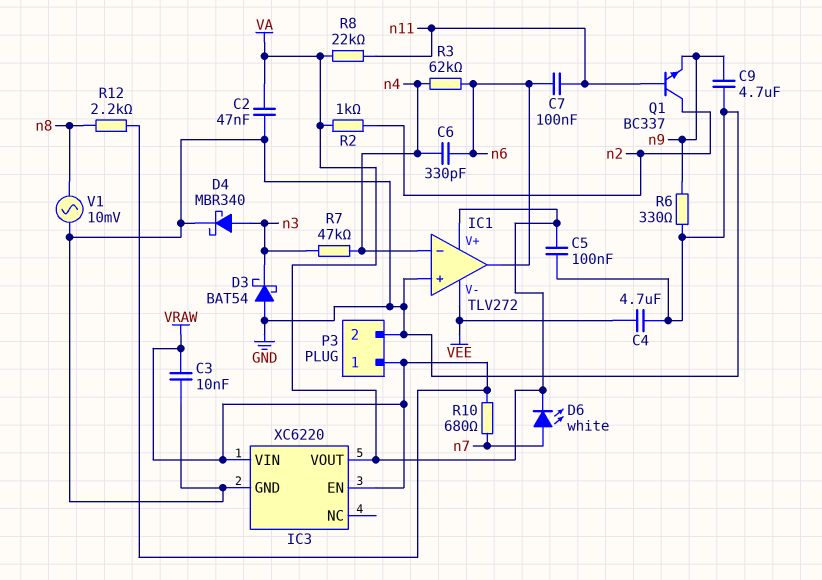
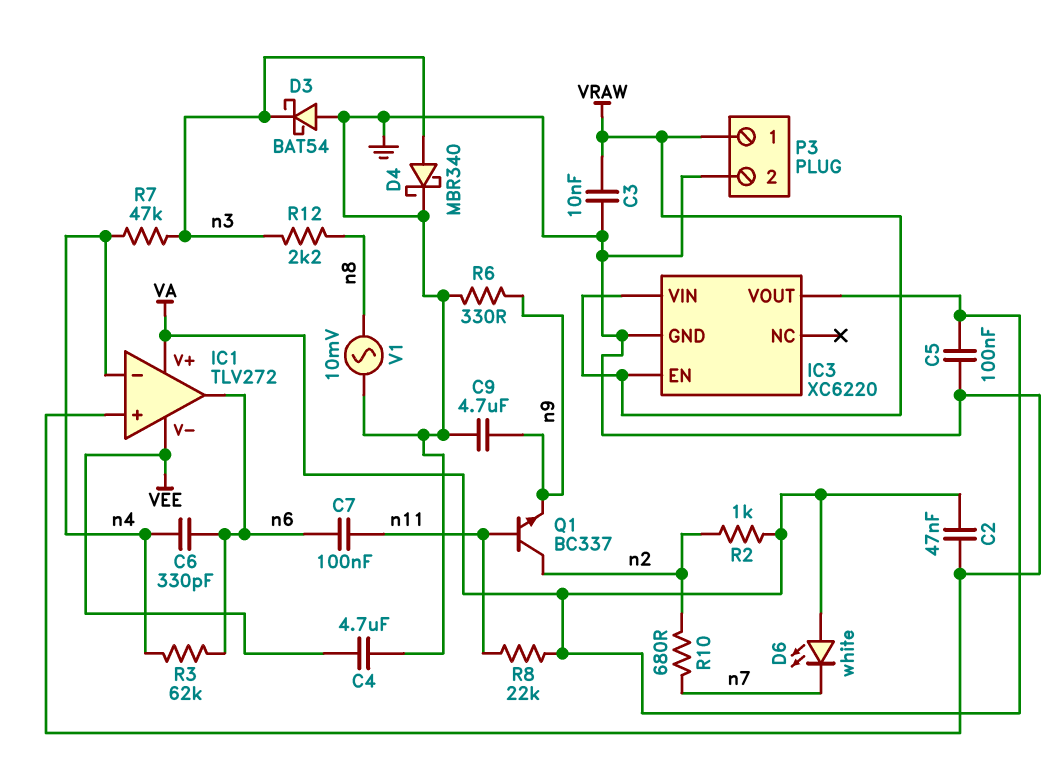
D6: LED white (A n7, K VA) -> LED white (A VA, K n7)
R10: 680 (VRAW, n7) -> 680 (n2, n7)
R12: 2.2k (VRAW, n8) -> 2.2k (n3, n8)

